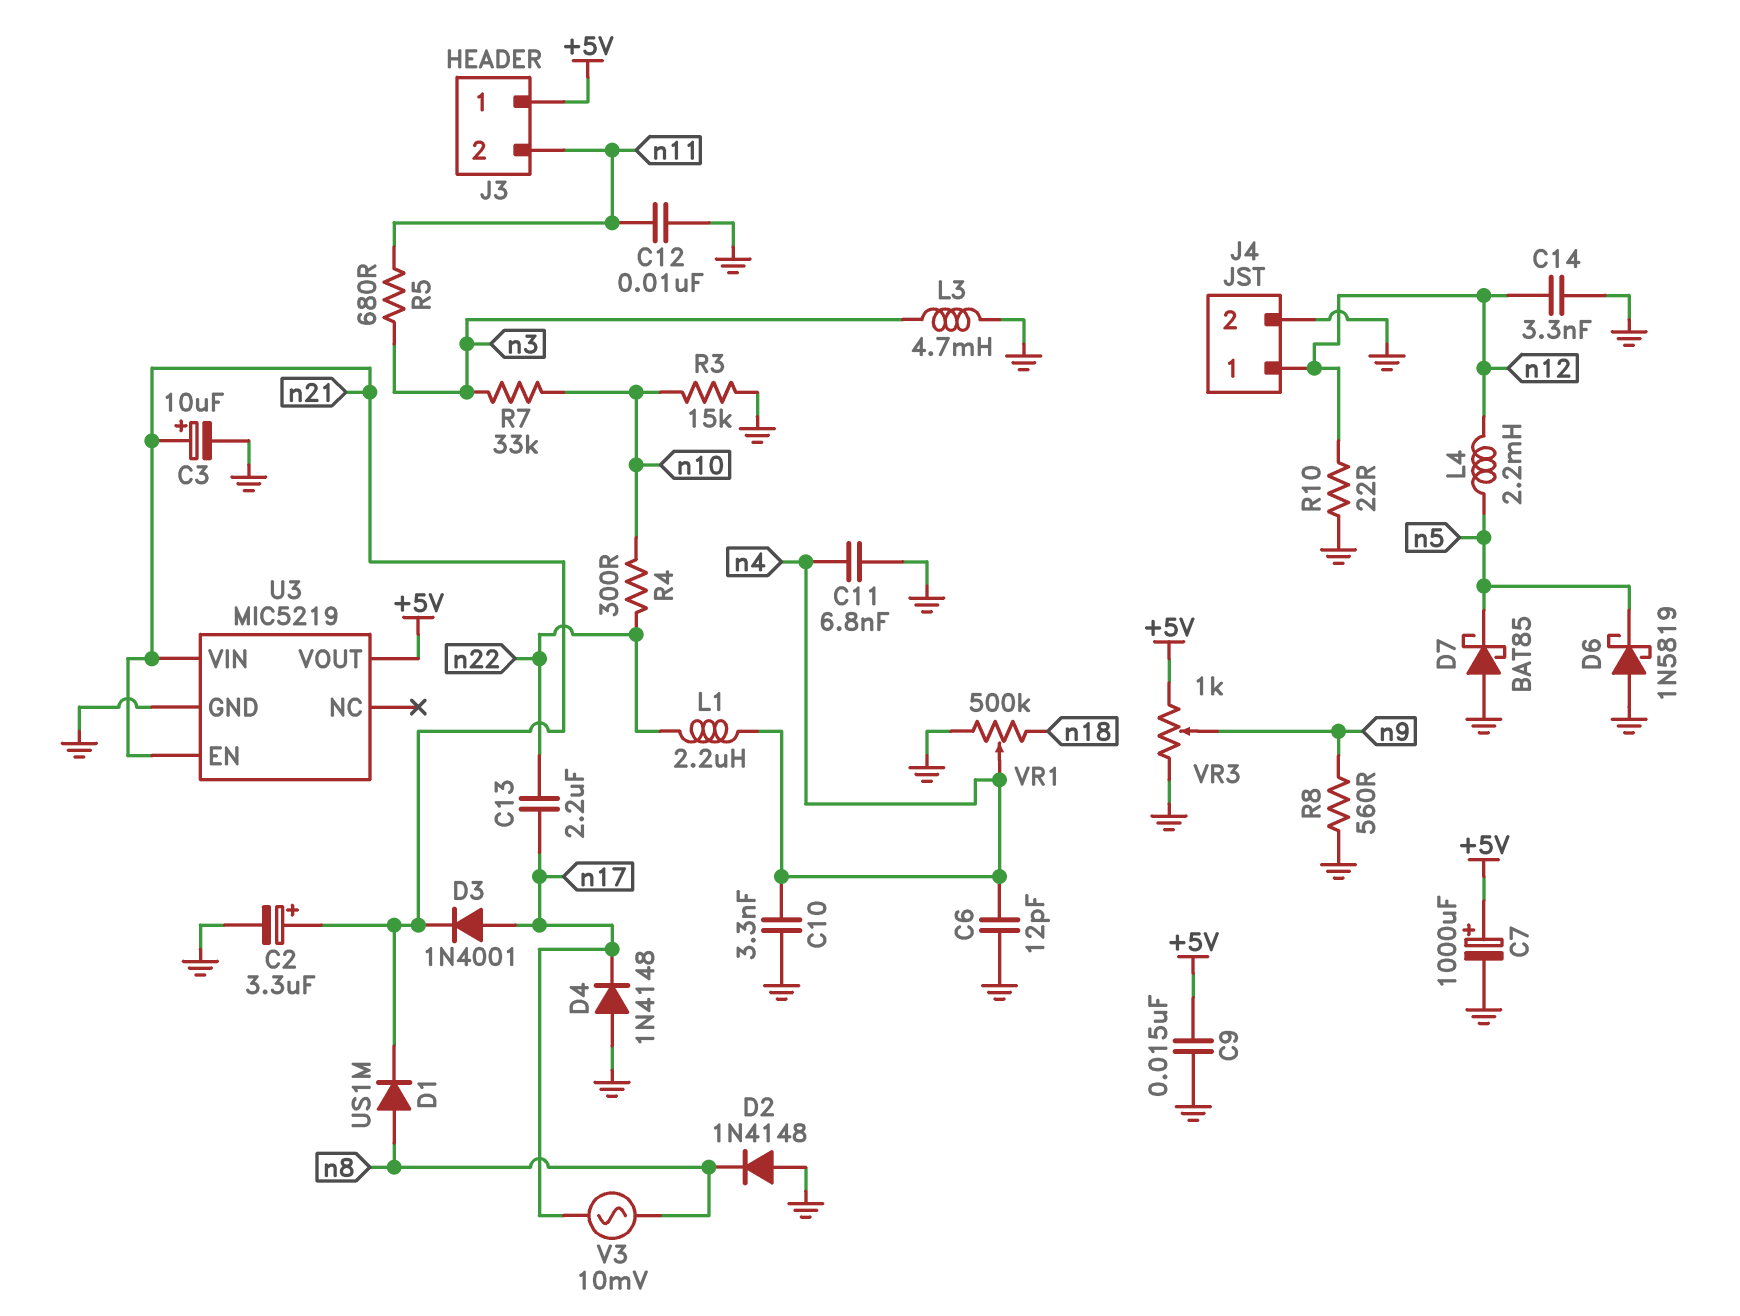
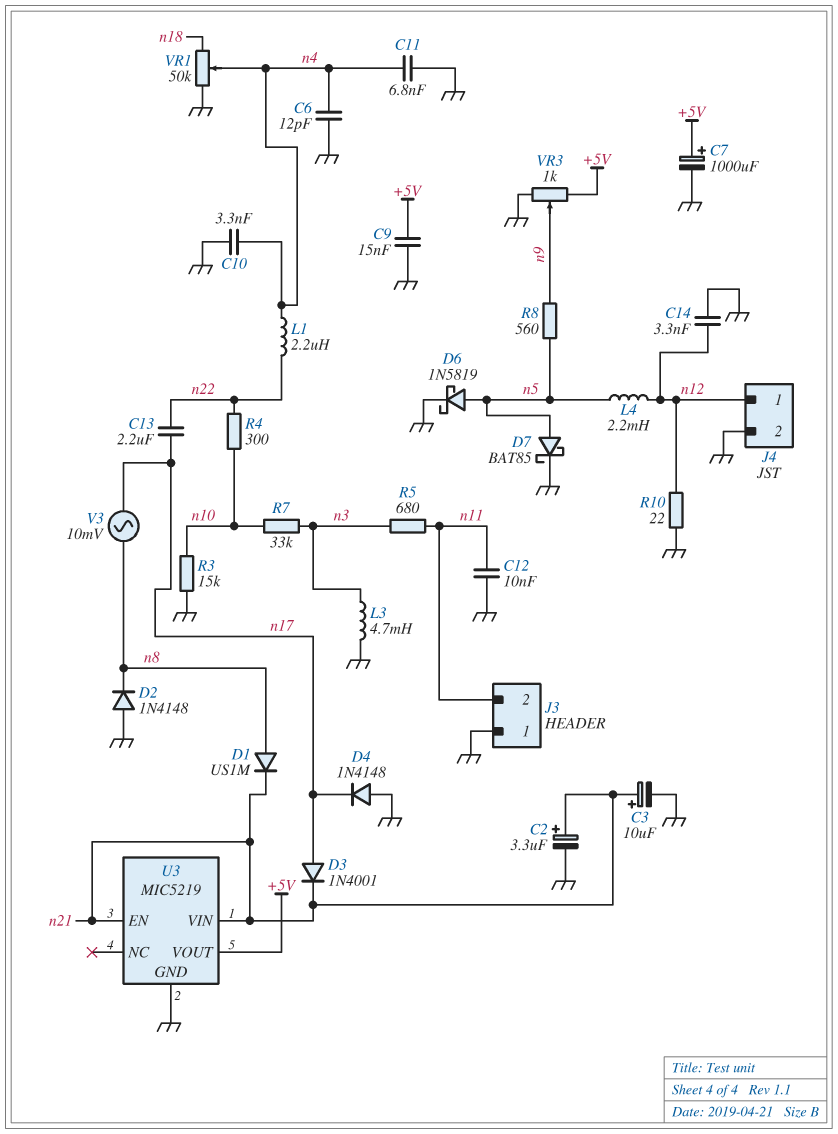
D6: schottky 1N5819 (A GND, K n5) -> schottky 1N5819 (A n5, K GND)
D7: schottky BAT85 (A GND, K n5) -> schottky BAT85 (A n5, K GND)
J3 pin 1: +5V -> GND
R8: 560 (GND, n9) -> 560 (n5, n9)
VR1: 500k (GND, n18, wiper n4) -> 50k (GND, n18, wiper n4)

